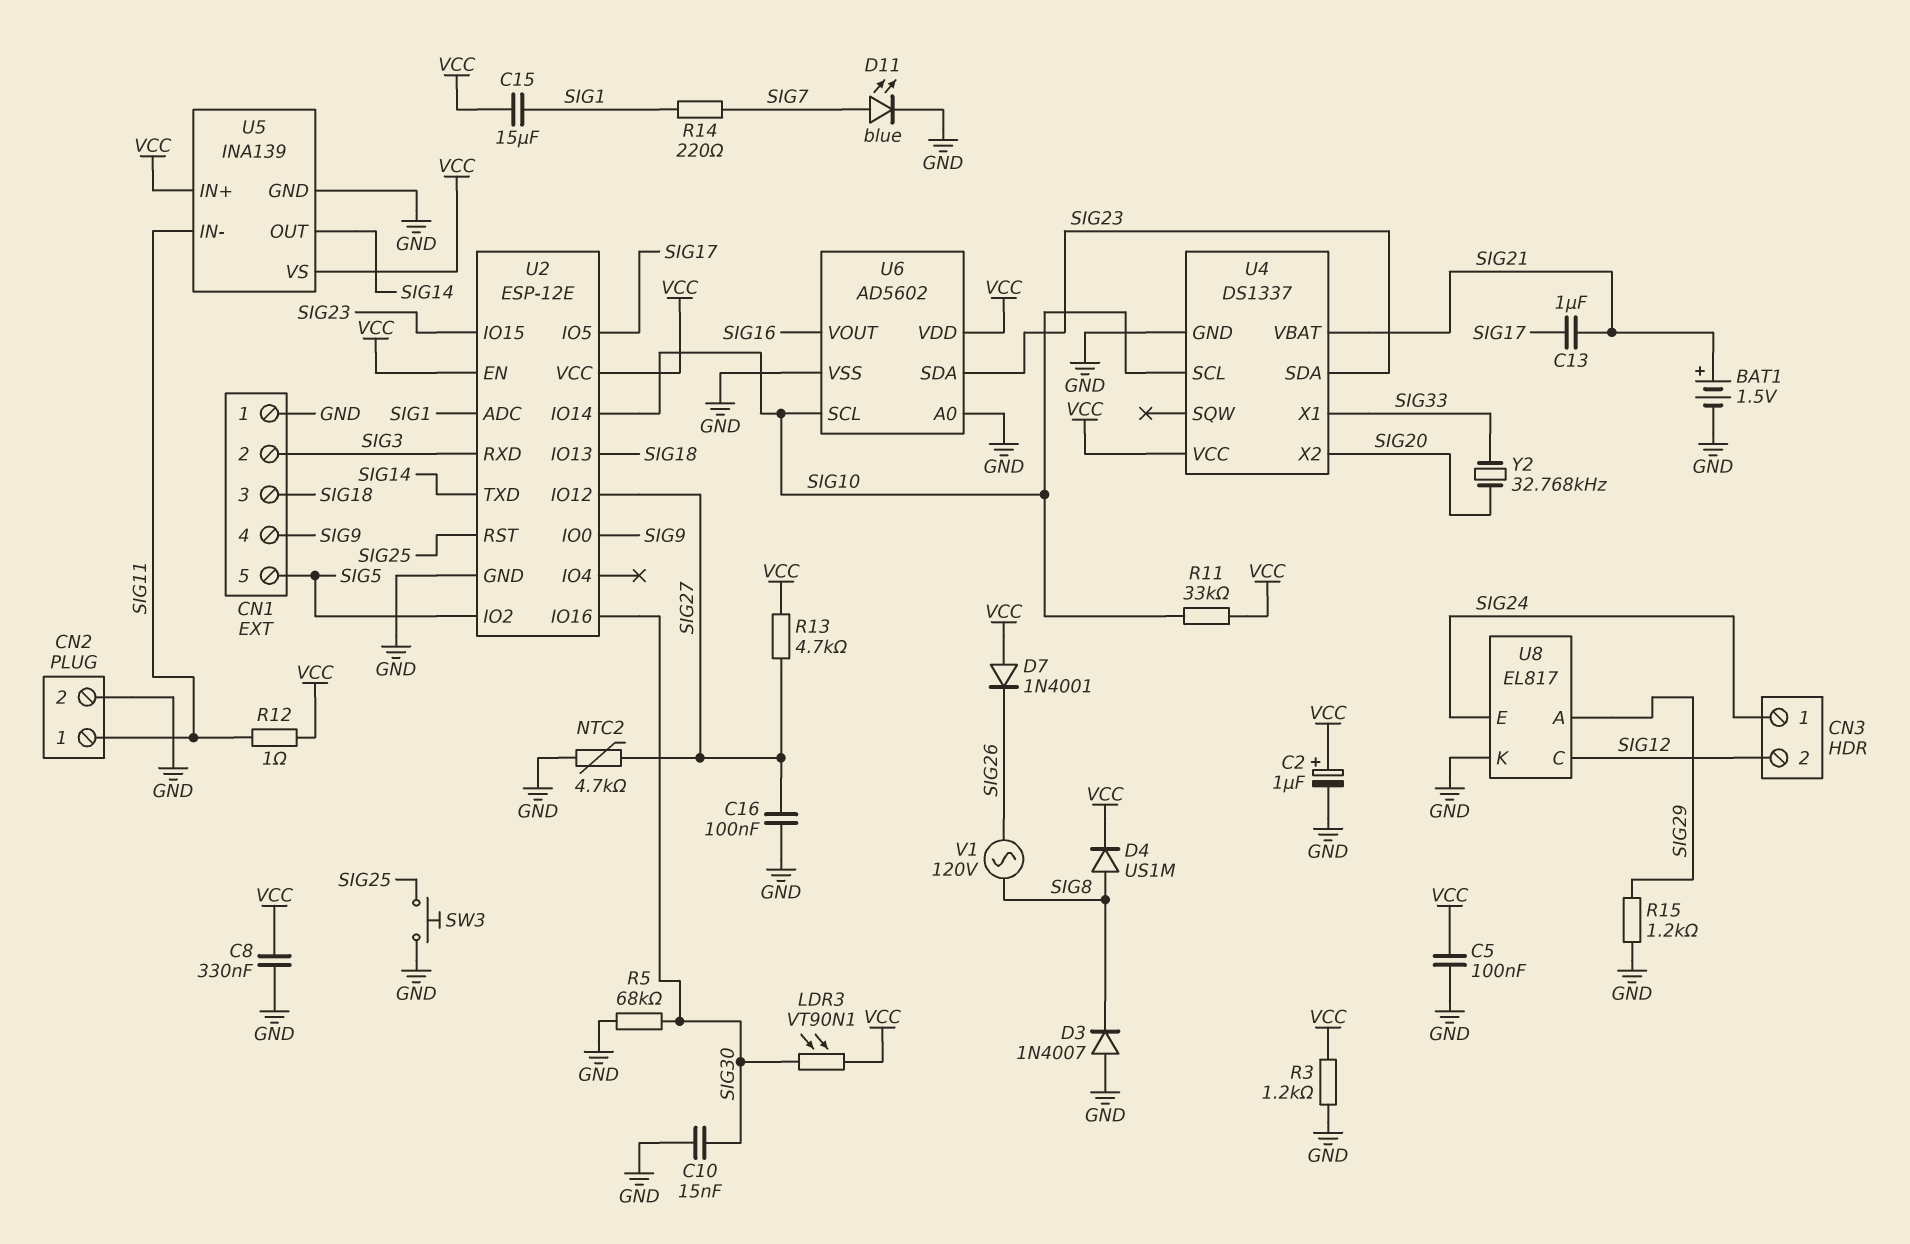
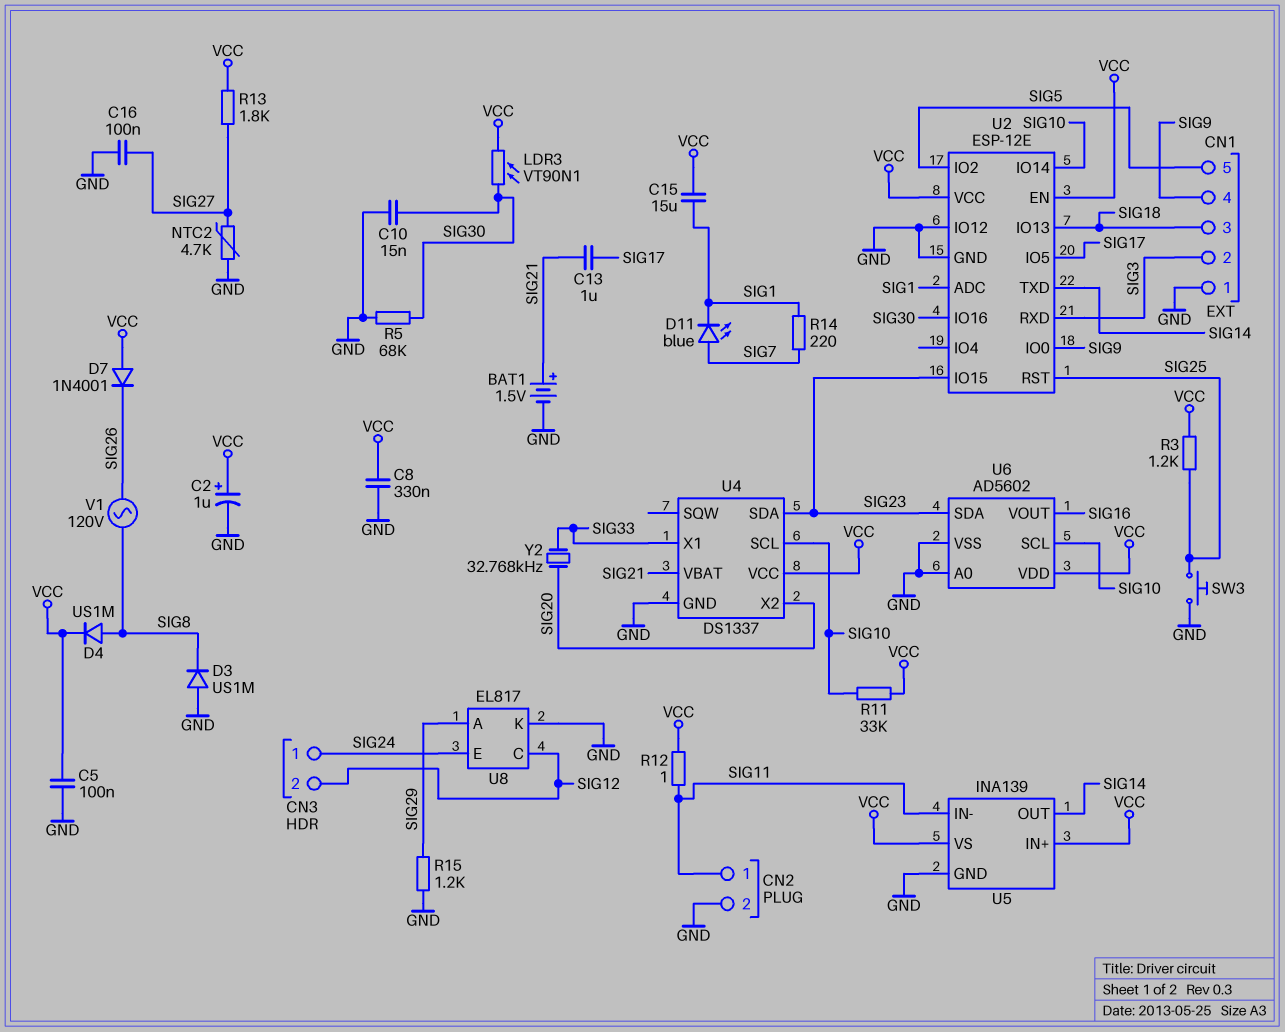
D3: diode 1N4007 (A GND, K SIG8) -> diode US1M (A GND, K SIG8)
D11: LED blue (A SIG7, K GND) -> LED blue (A SIG7, K SIG1)
R3: 1.2k (GND, VCC) -> 1.2k (SIG25, VCC)
R13: 4.7k (SIG27, VCC) -> 1.8k (SIG27, VCC)
U2 pin IO12: SIG27 -> GND

